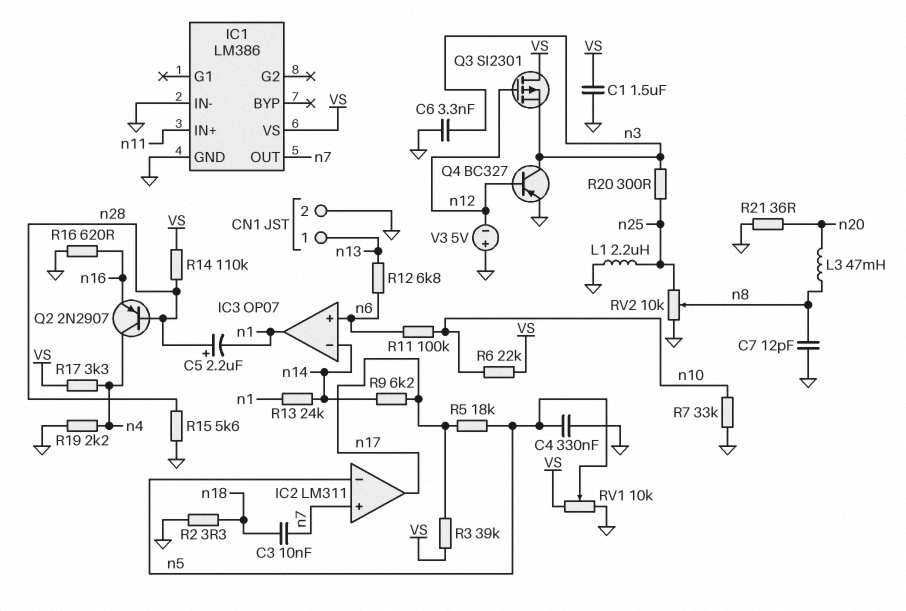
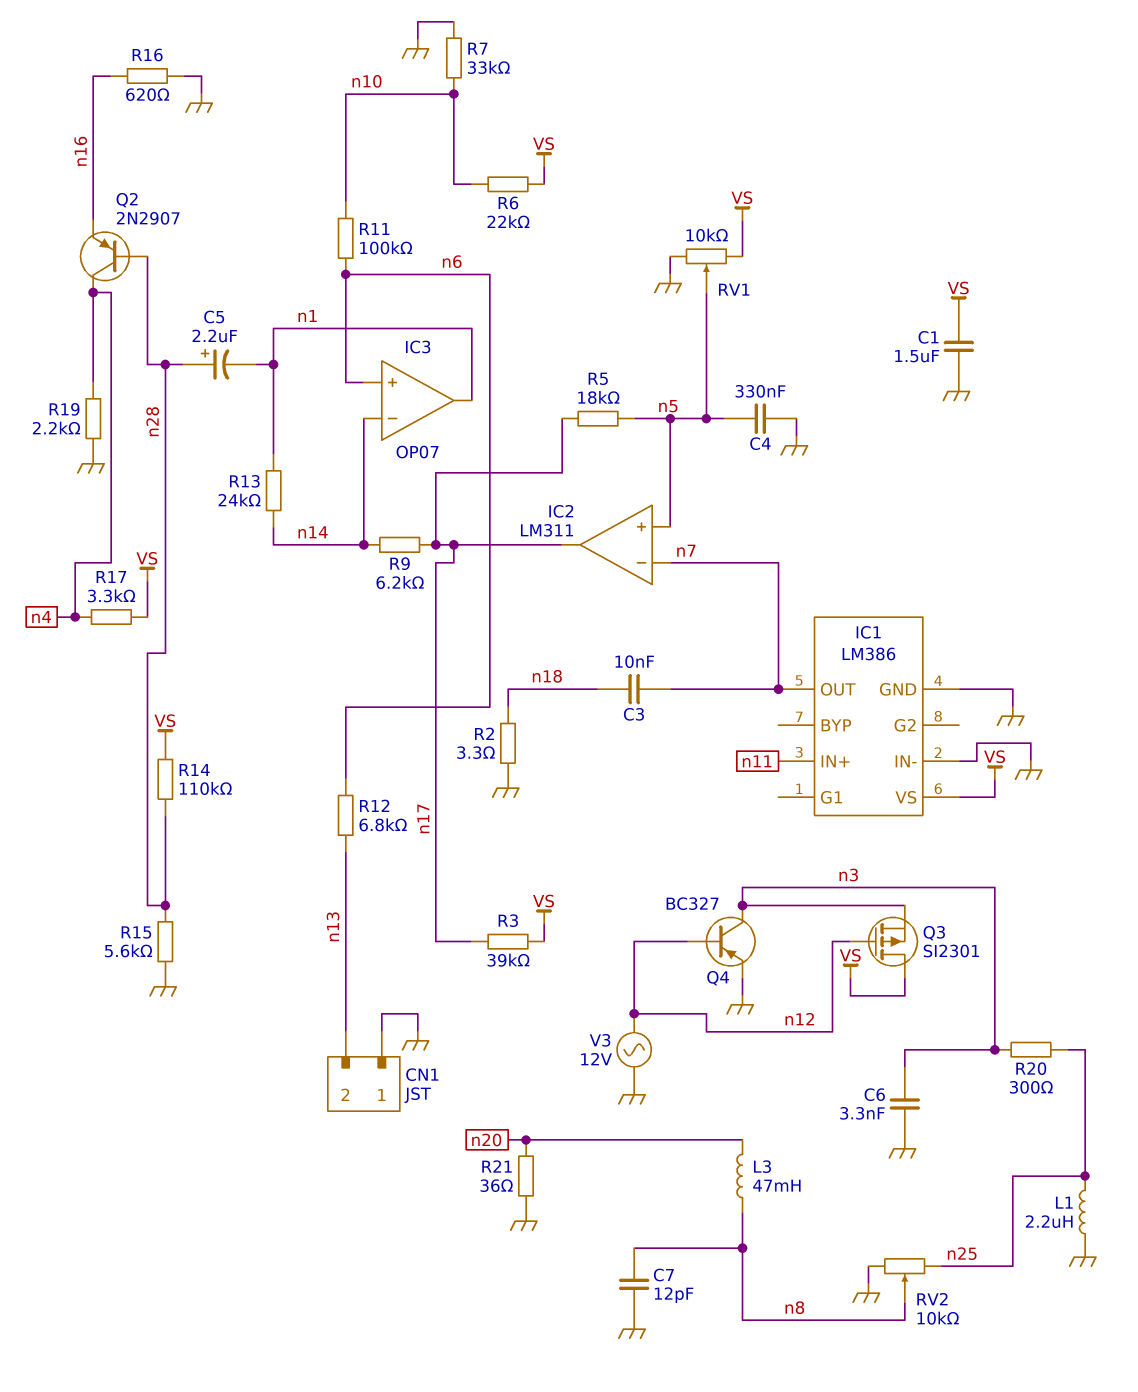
CN1 pin 1: n13 -> GND
CN1 pin 2: GND -> n13
IC2 pin in+: n7 -> n5
IC2 pin in-: n5 -> n7
V3: 5V (plus GND, minus n12) -> AC 12V (GND, n12)

